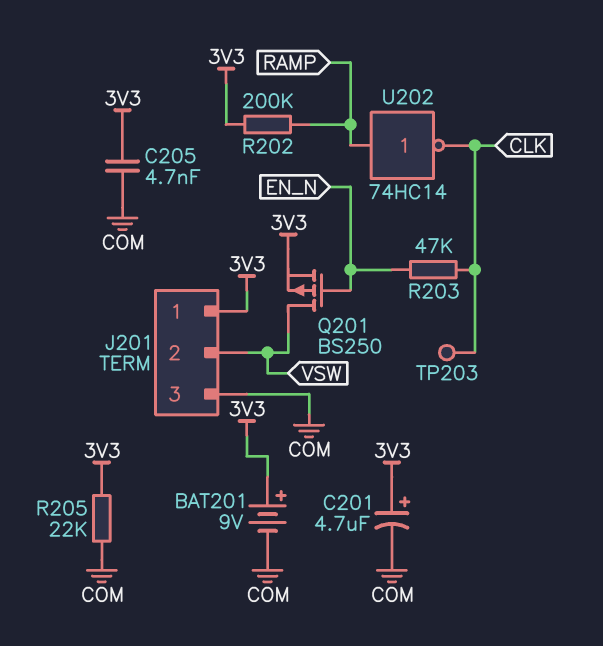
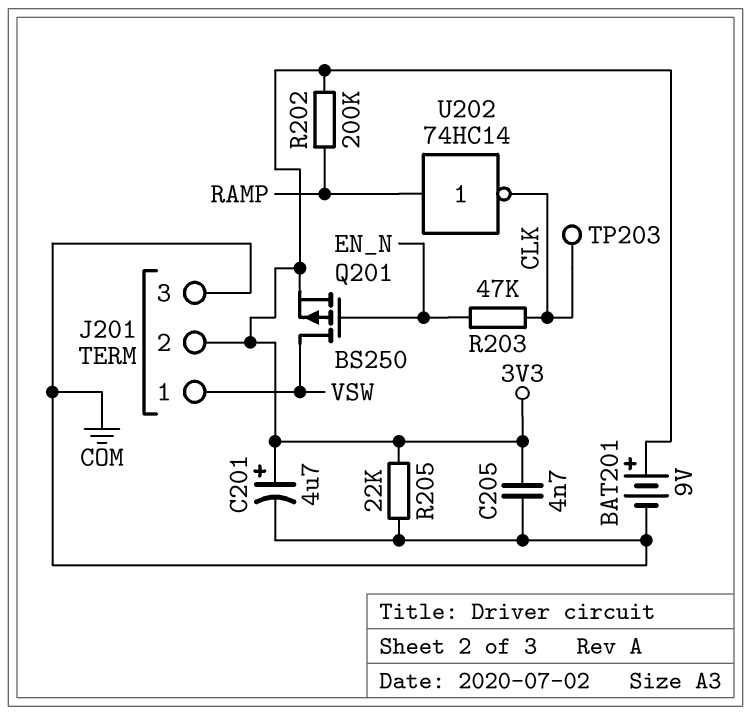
J201 pin 1: 3V3 -> VSW
J201 pin 2: VSW -> 3V3

